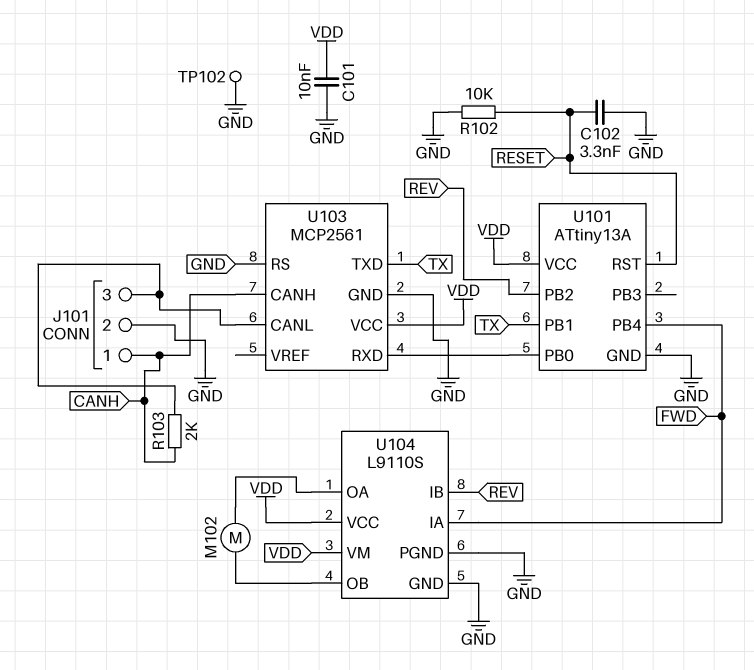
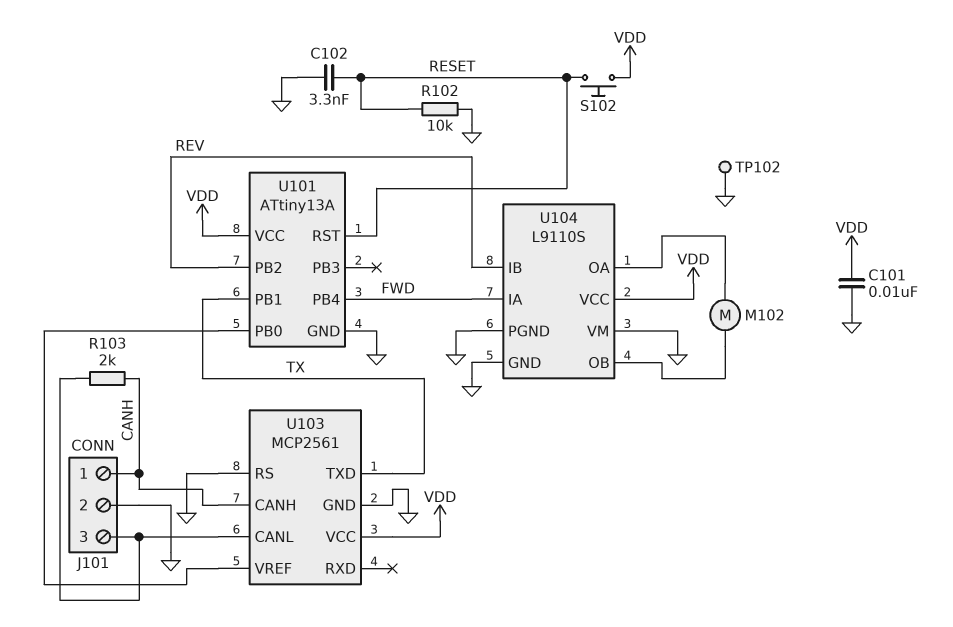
S102: none -> button (RESET, VDD)
U103 pin RXD: U101/PB0 -> none
U103 pin VREF: none -> U101/PB0
U104 pin VM: VDD -> GND

